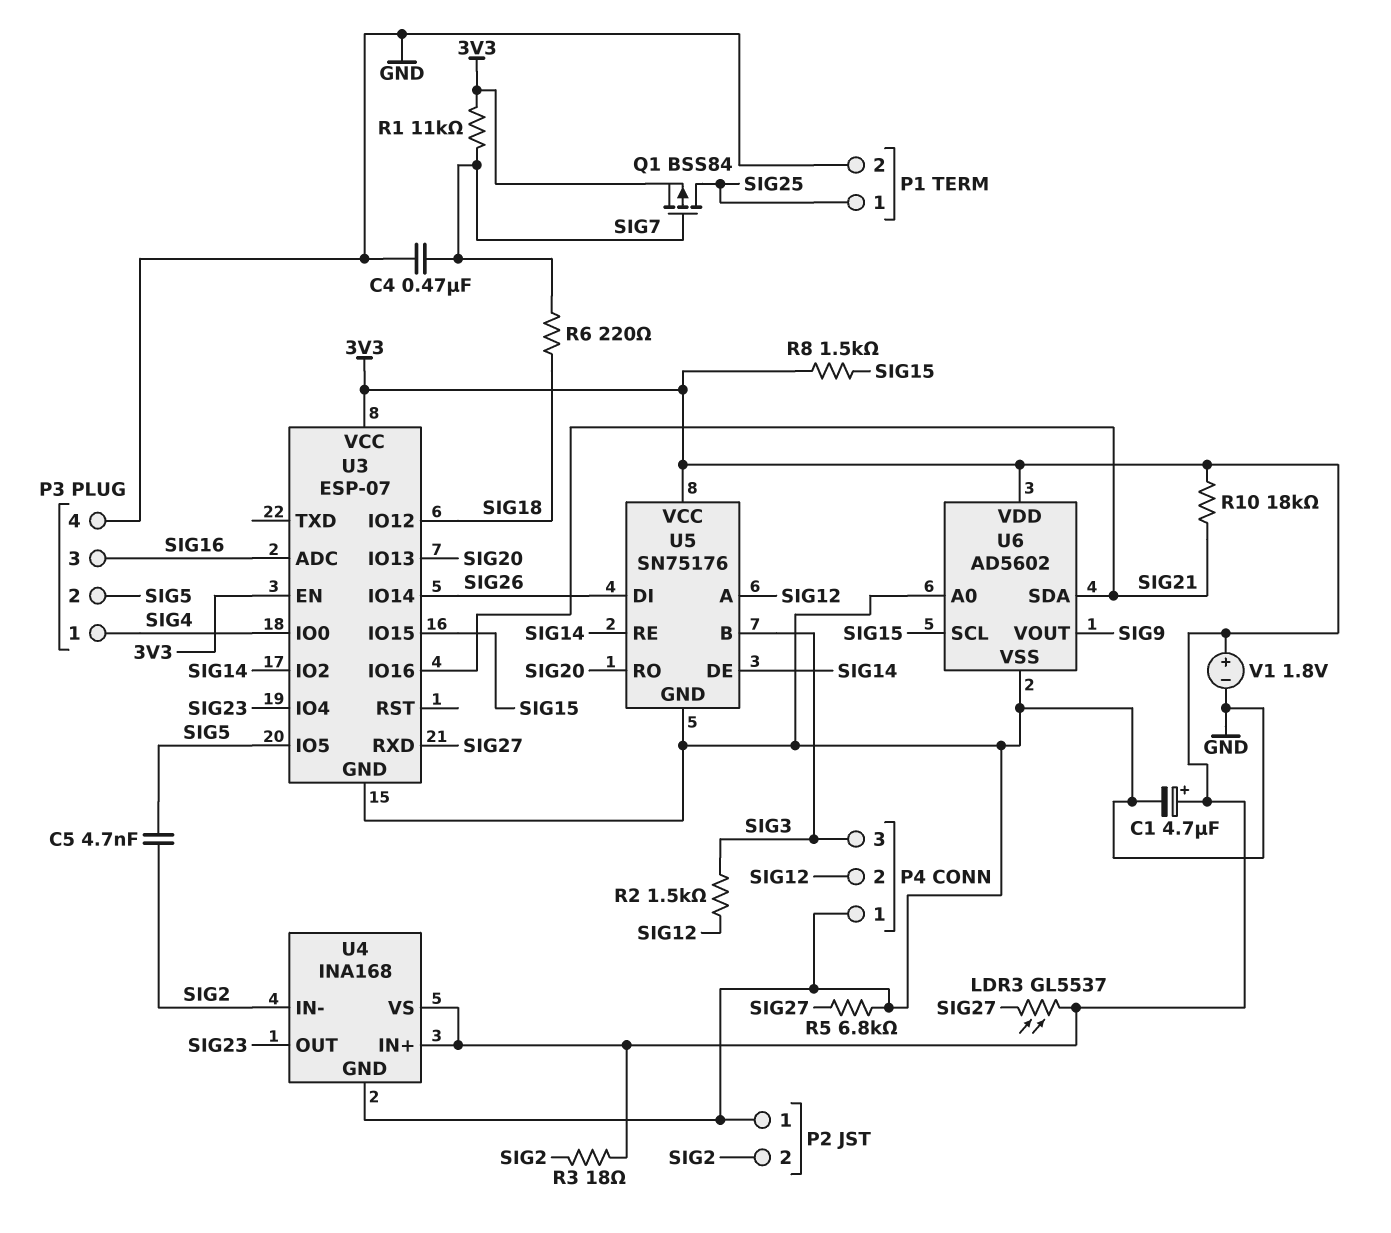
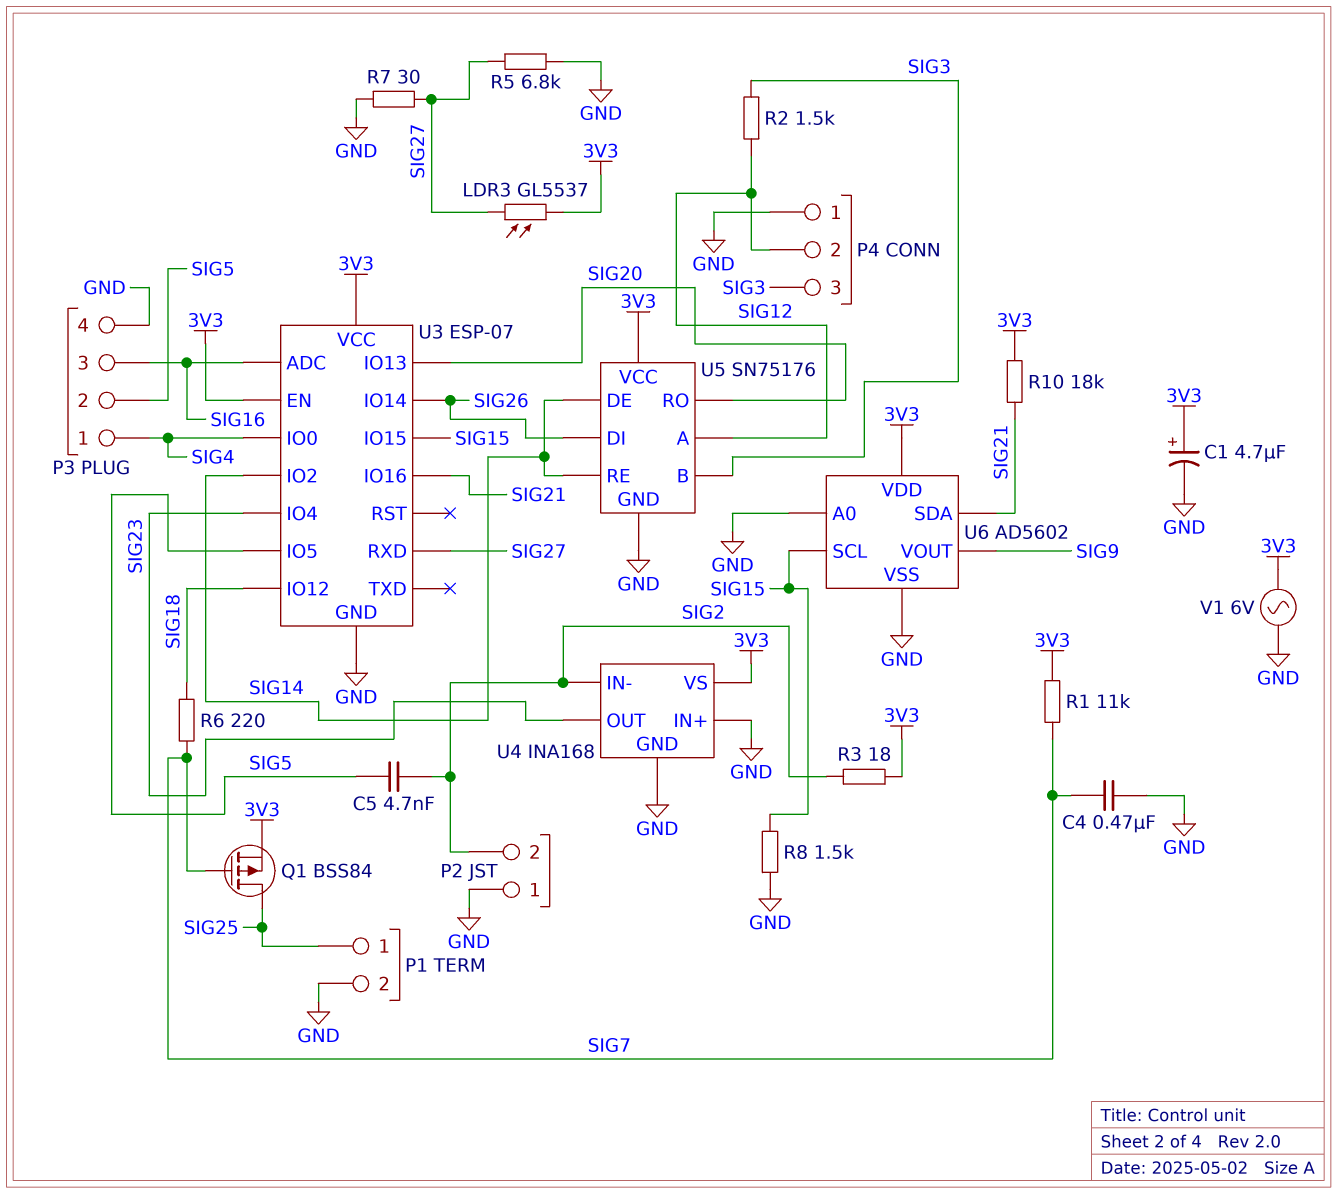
R7: none -> 30 (GND, SIG27)
R8: 1.5k (3V3, SIG15) -> 1.5k (GND, SIG15)
U4 pin IN+: 3V3 -> GND
V1: 1.8V (plus 3V3, minus GND) -> AC 6V (3V3, GND)

